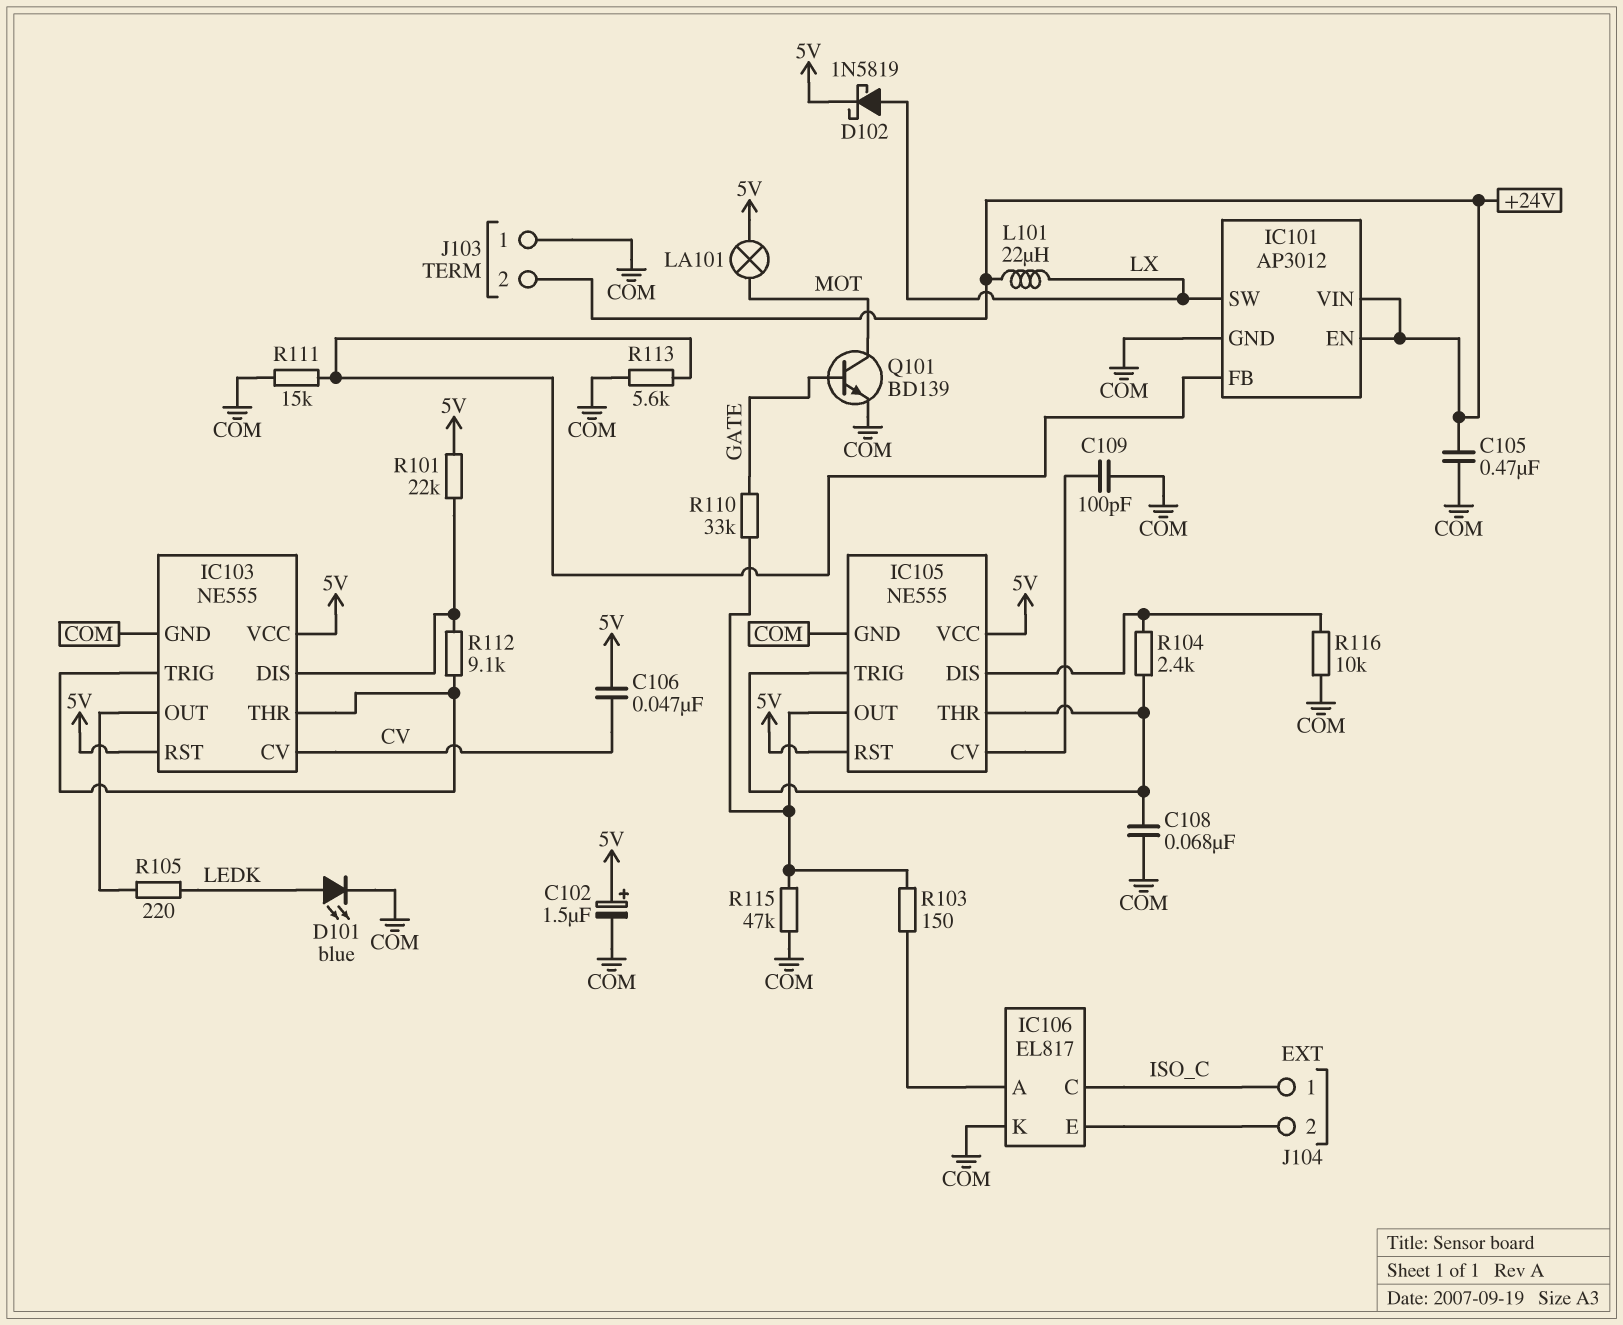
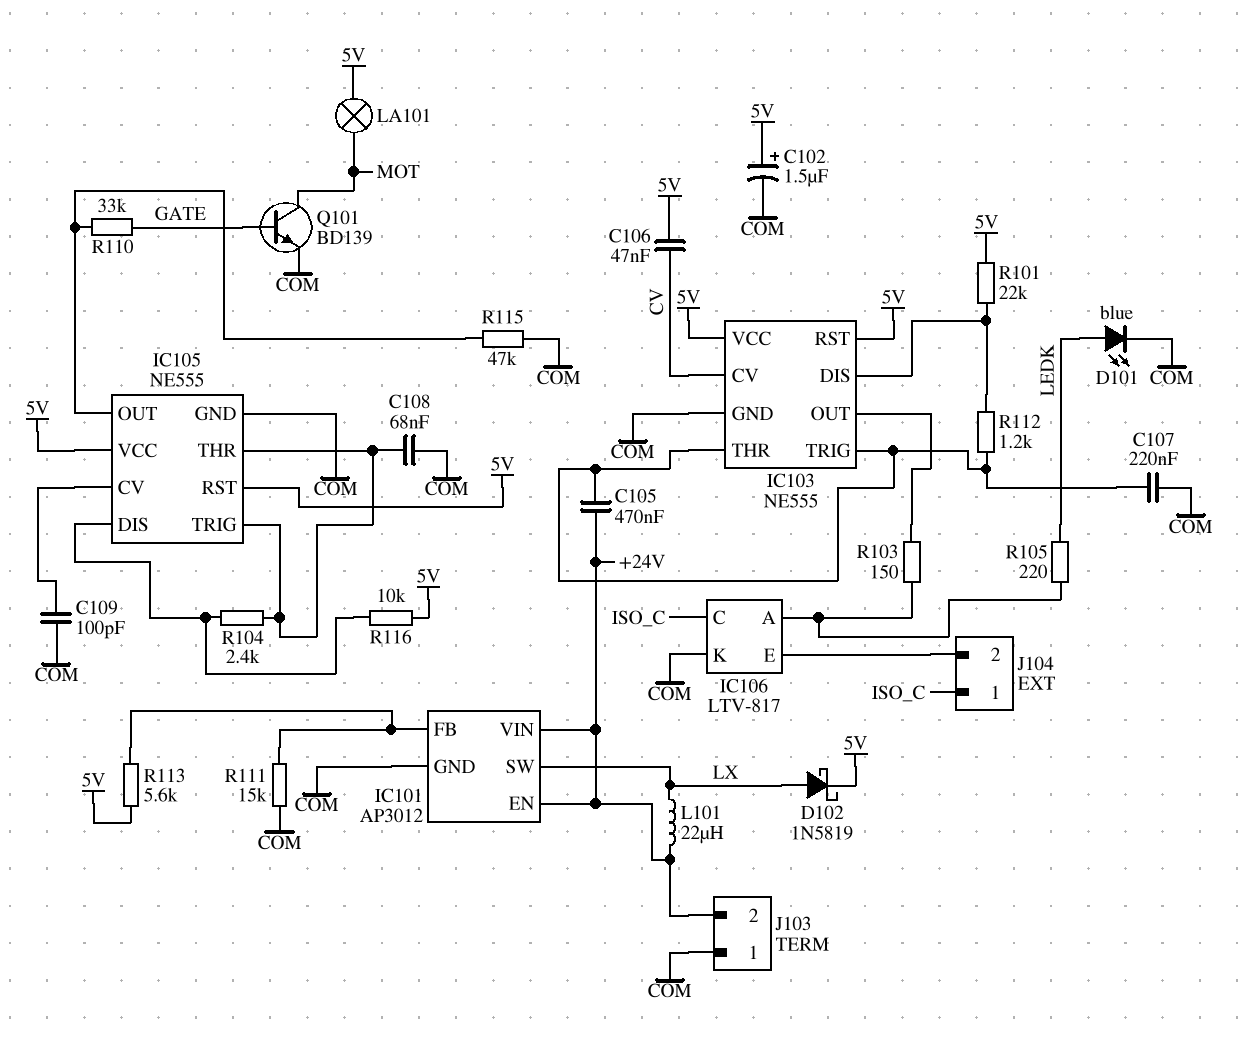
C105: 470nF (+24V, COM) -> 470nF (+24V, IC103/THR)
C107: none -> 220nF (COM, IC103/THR)
IC106: EL817 -> LTV-817
R103: 150 (IC105/OUT, IC106/A) -> 150 (IC103/OUT, IC106/A)
R105: 220 (IC103/OUT, LEDK) -> 220 (IC106/A, LEDK)
R112: 9.1k (IC103/DIS, IC103/THR) -> 1.2k (IC103/DIS, IC103/THR)
R113: 5.6k (COM, IC101/FB) -> 5.6k (5V, IC101/FB)
R116: 10k (COM, IC105/DIS) -> 10k (5V, IC105/DIS)

